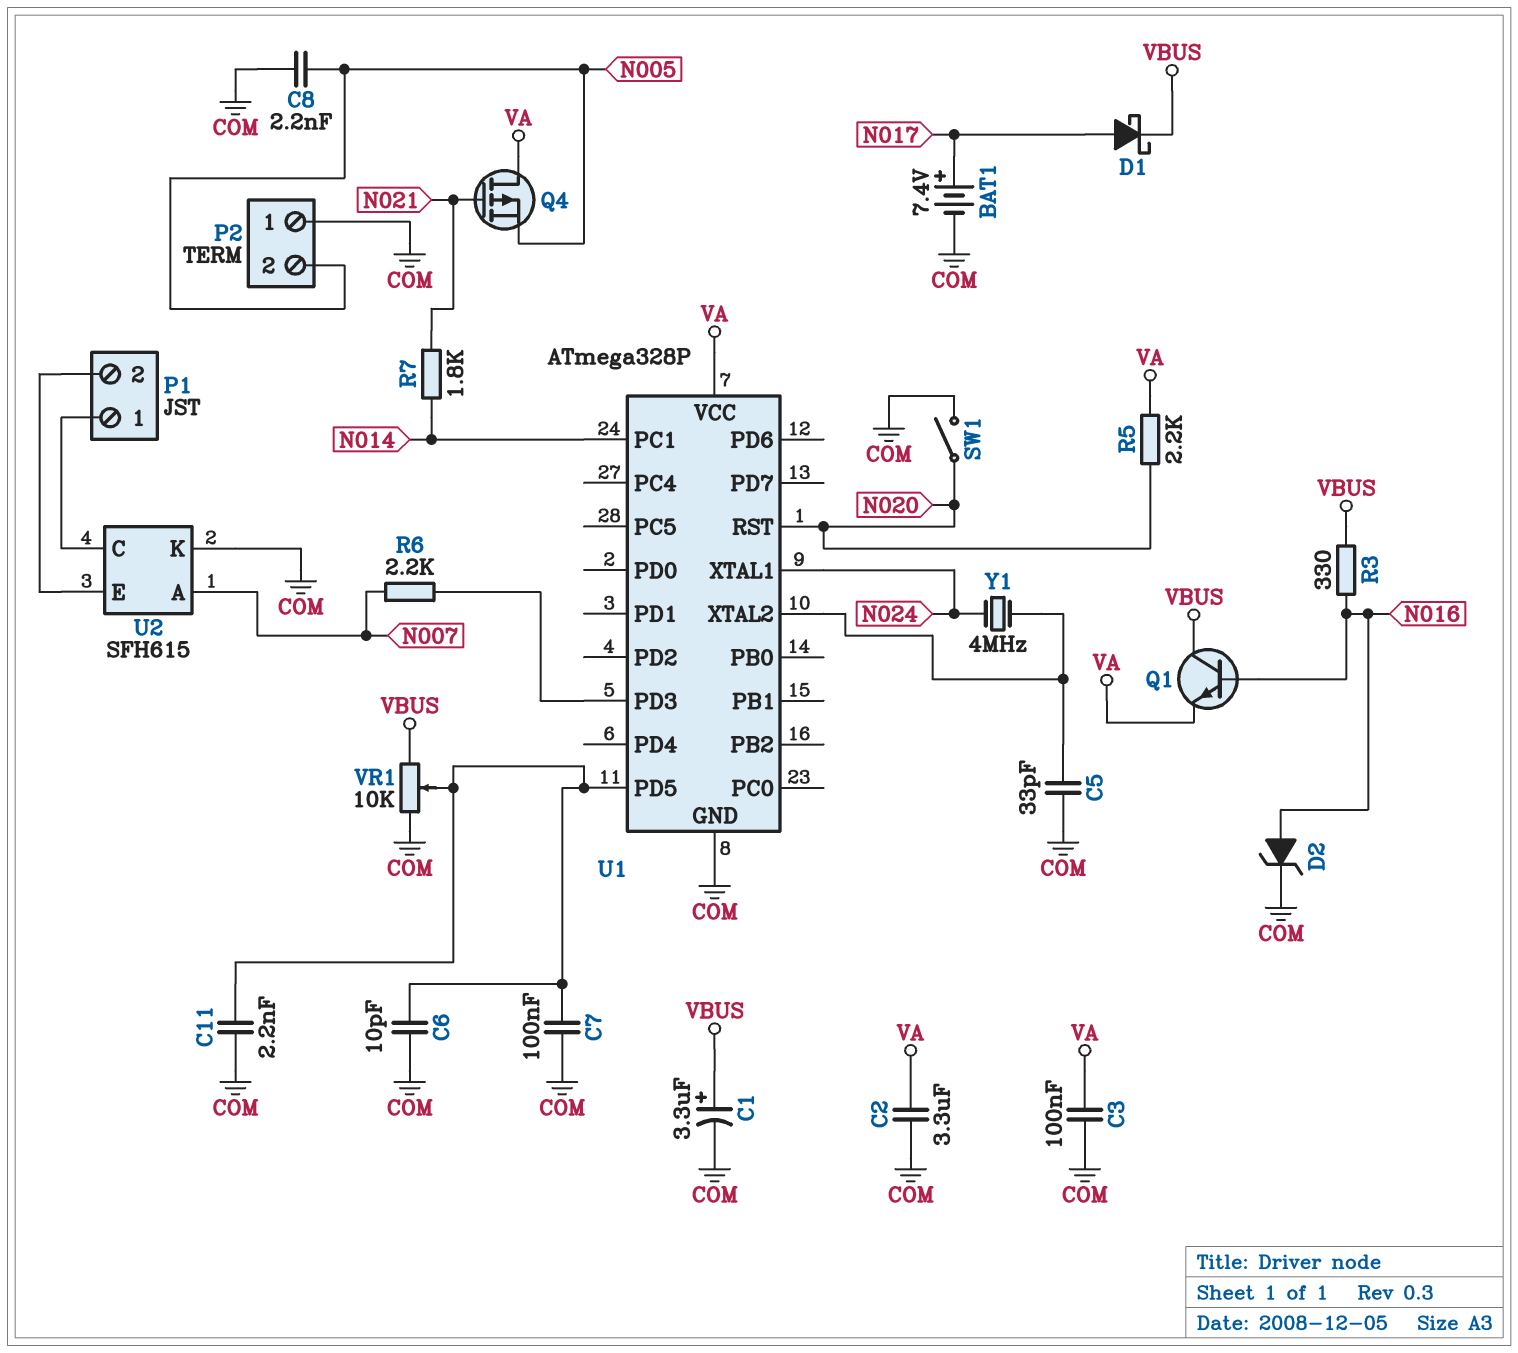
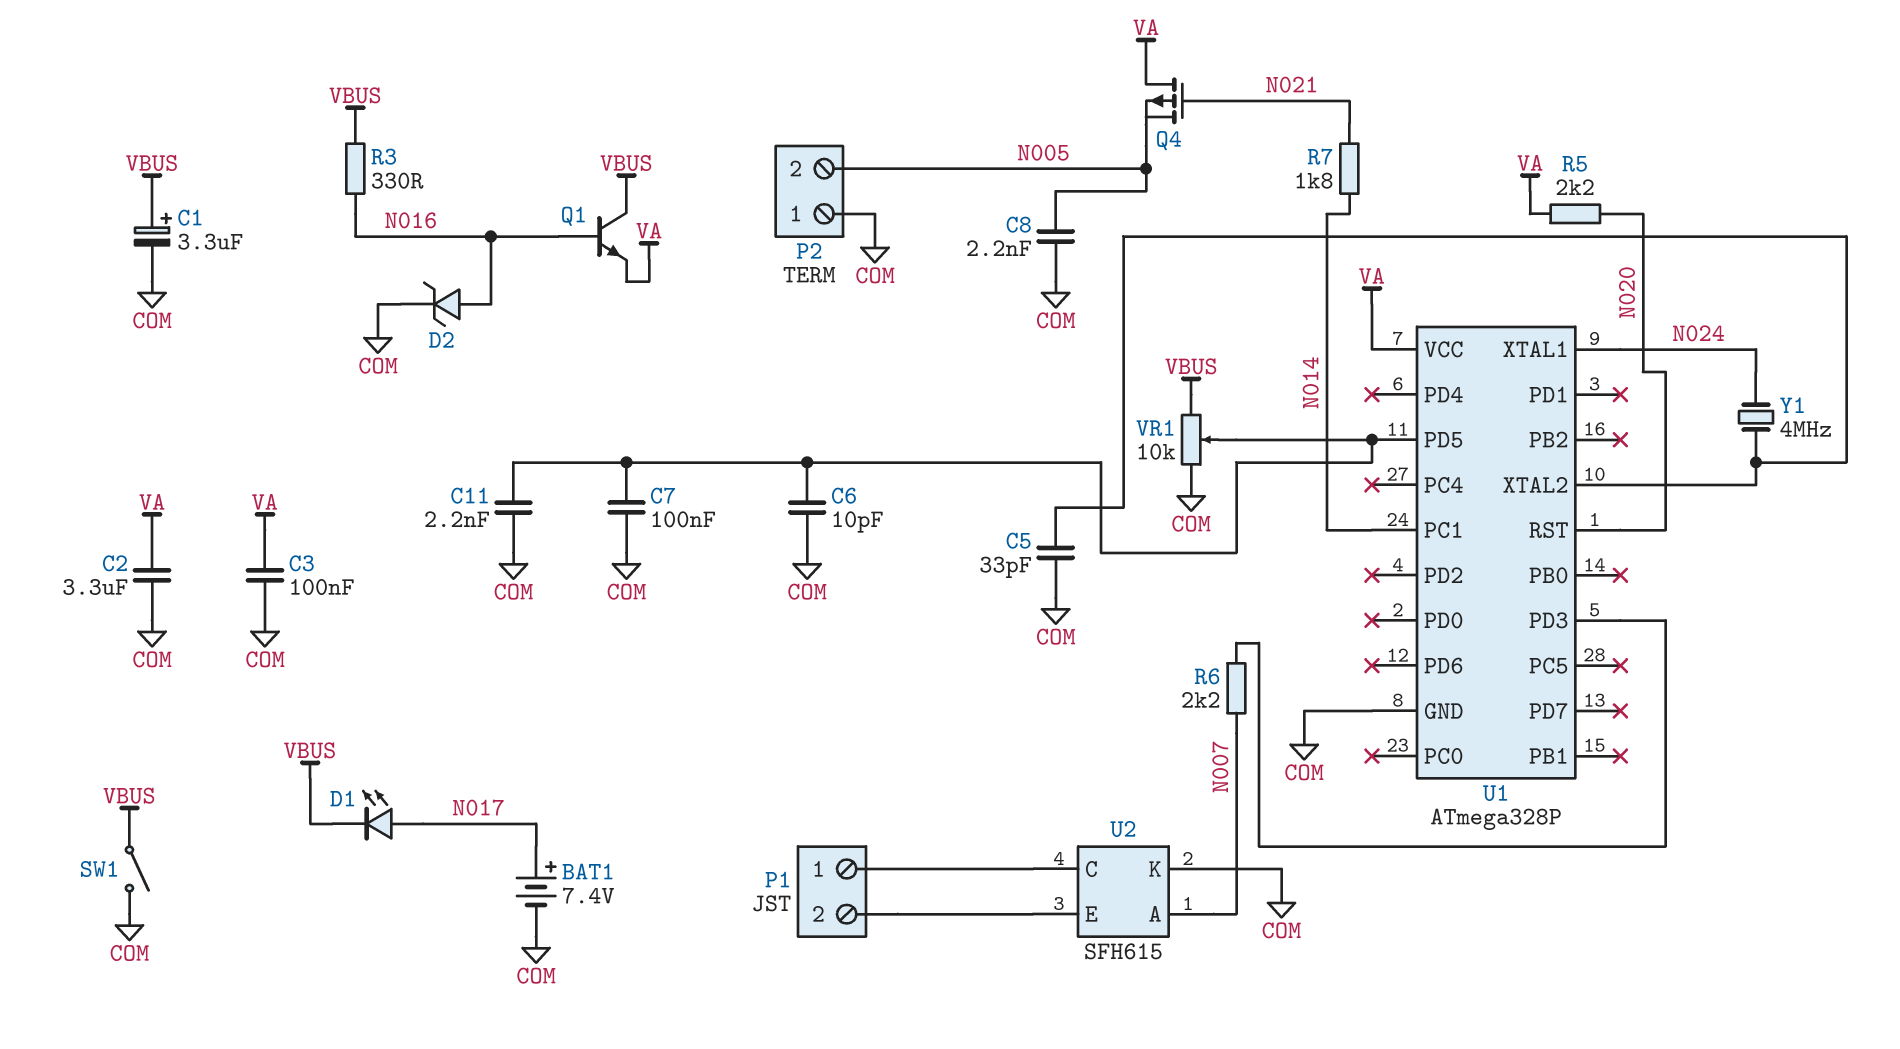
D1: schottky (A N017, K VBUS) -> LED (A N017, K VBUS)
SW1: switch (COM, N020) -> switch (COM, VBUS)

